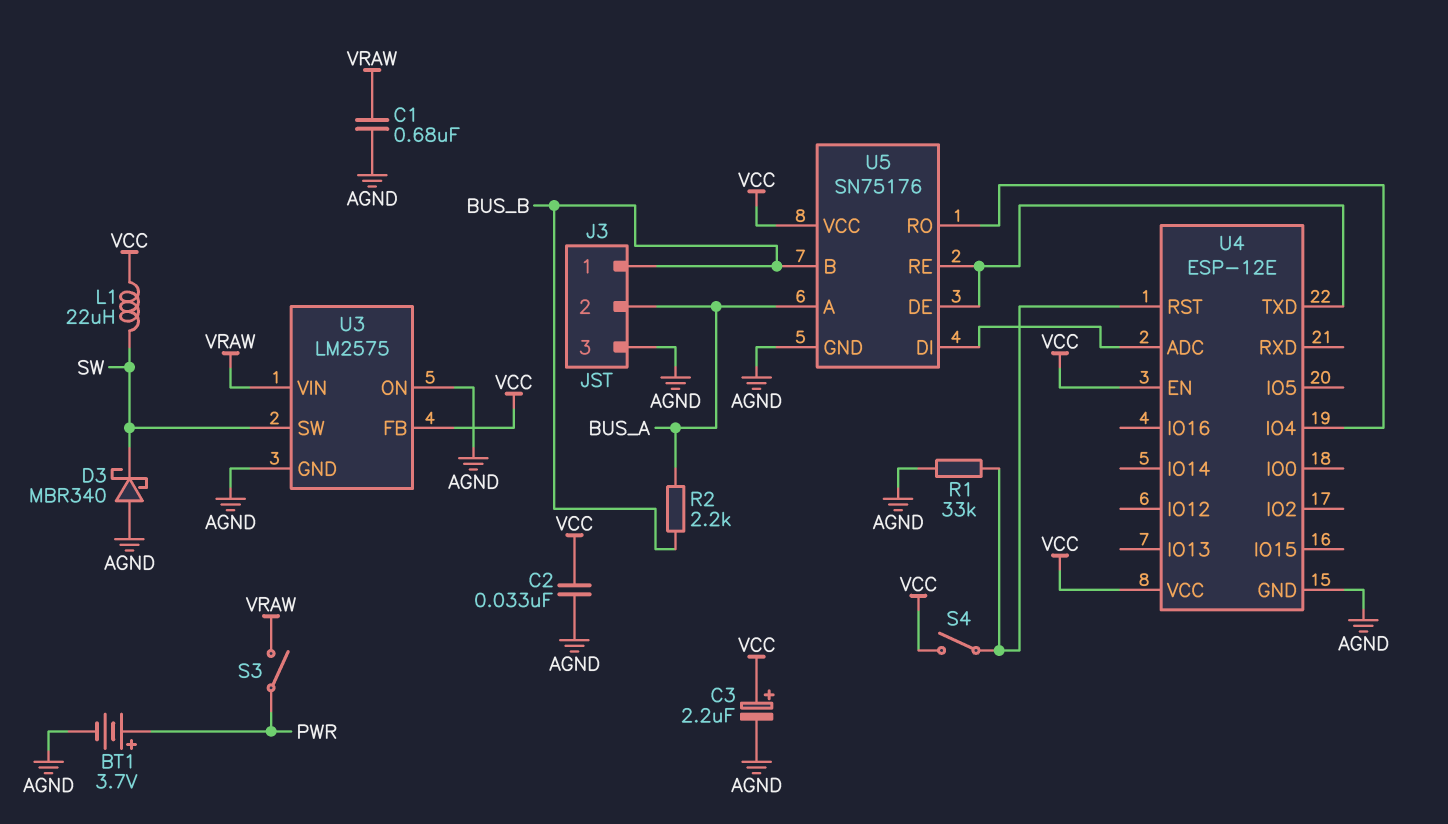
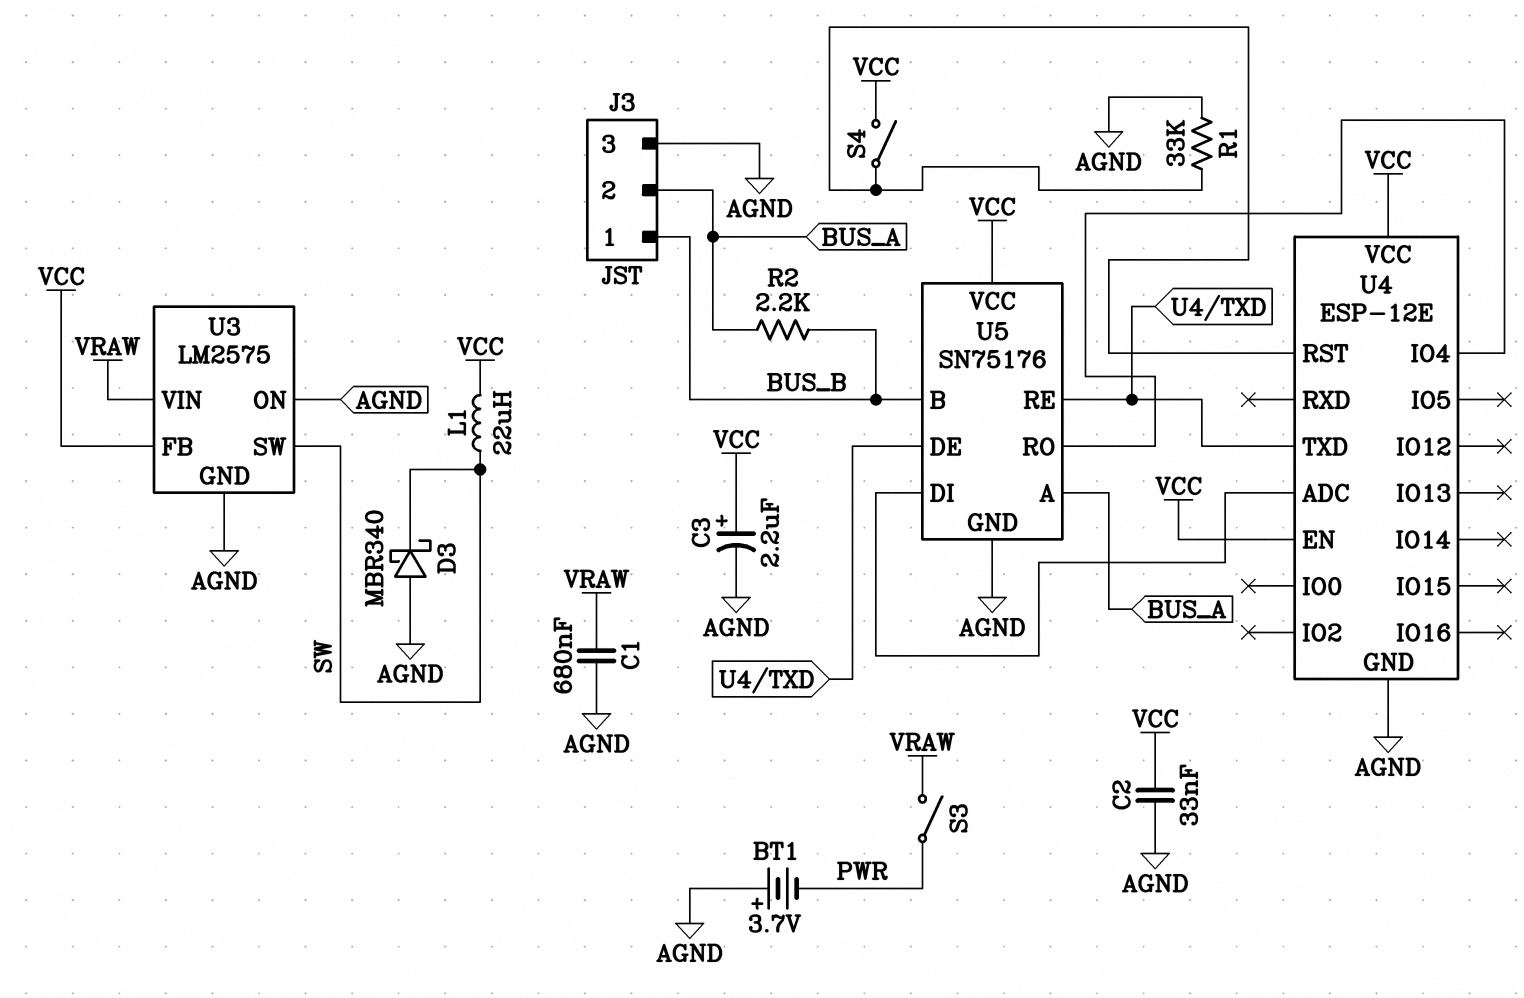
BT1: 3.7V (plus PWR, minus AGND) -> 3.7V (plus AGND, minus PWR)

